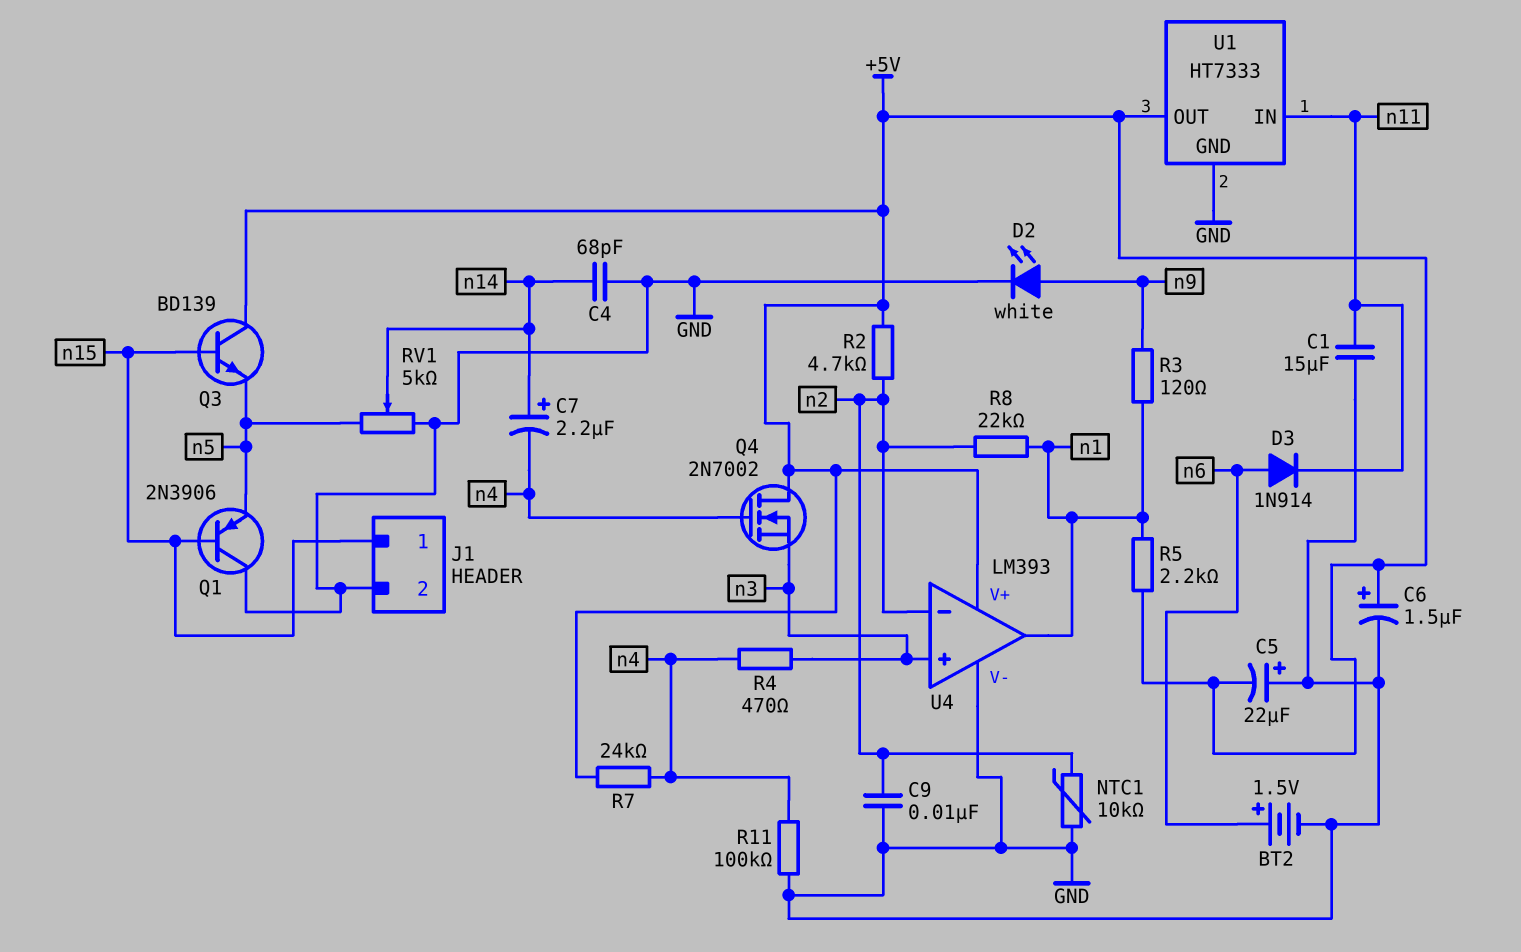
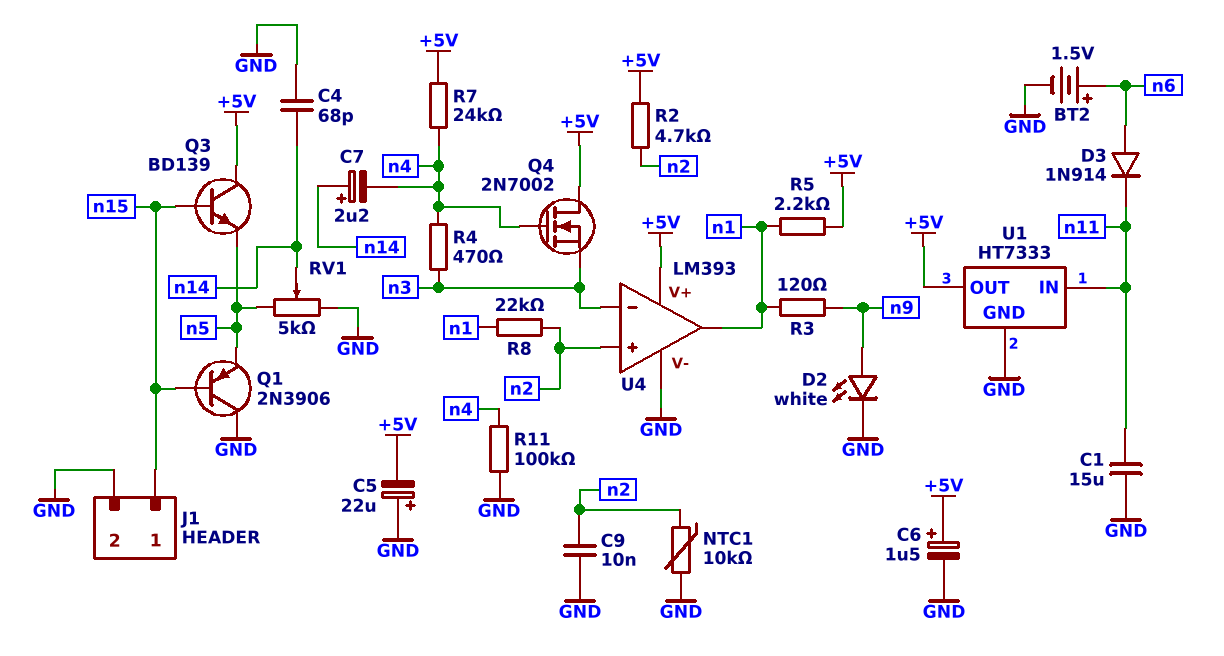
U4 pin in+: n3 -> n2
U4 pin in-: n2 -> n3

